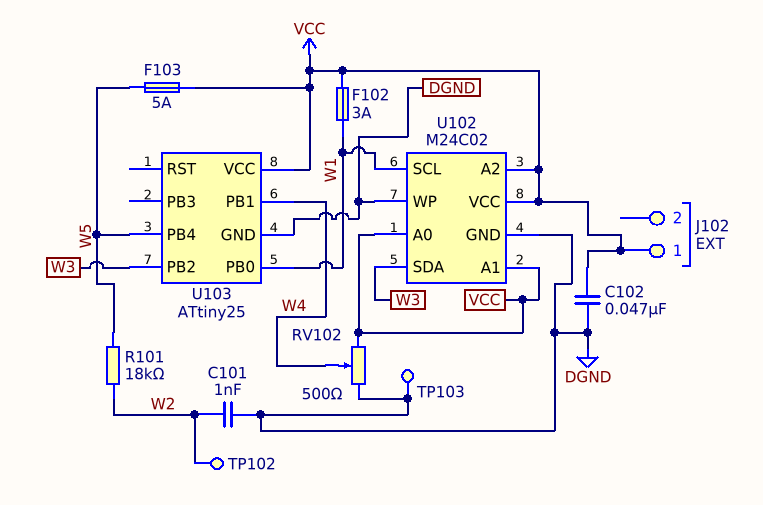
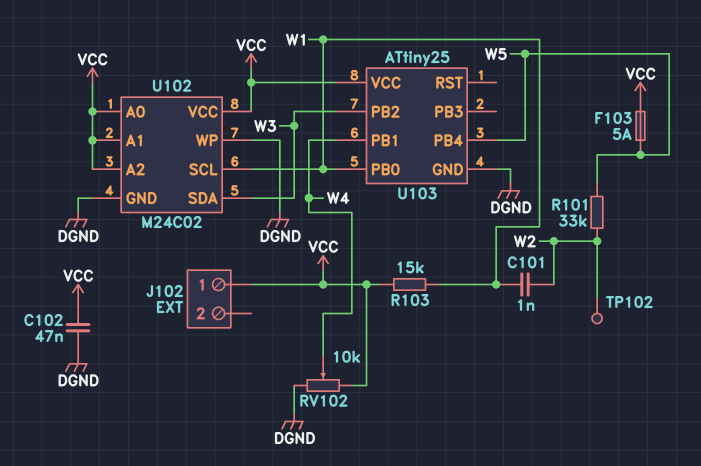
C101: 1nF (DGND, W2) -> 1nF (W1, W2)
F102: 3A (VCC, W1) -> none
R101: 18k (W2, W5) -> 33k (W2, W5)
R103: none -> 15k (VCC, W1)
RV102: 500 (DGND, VCC, wiper W4) -> 10k (DGND, VCC, wiper W4)
TP103: test point (DGND) -> none

